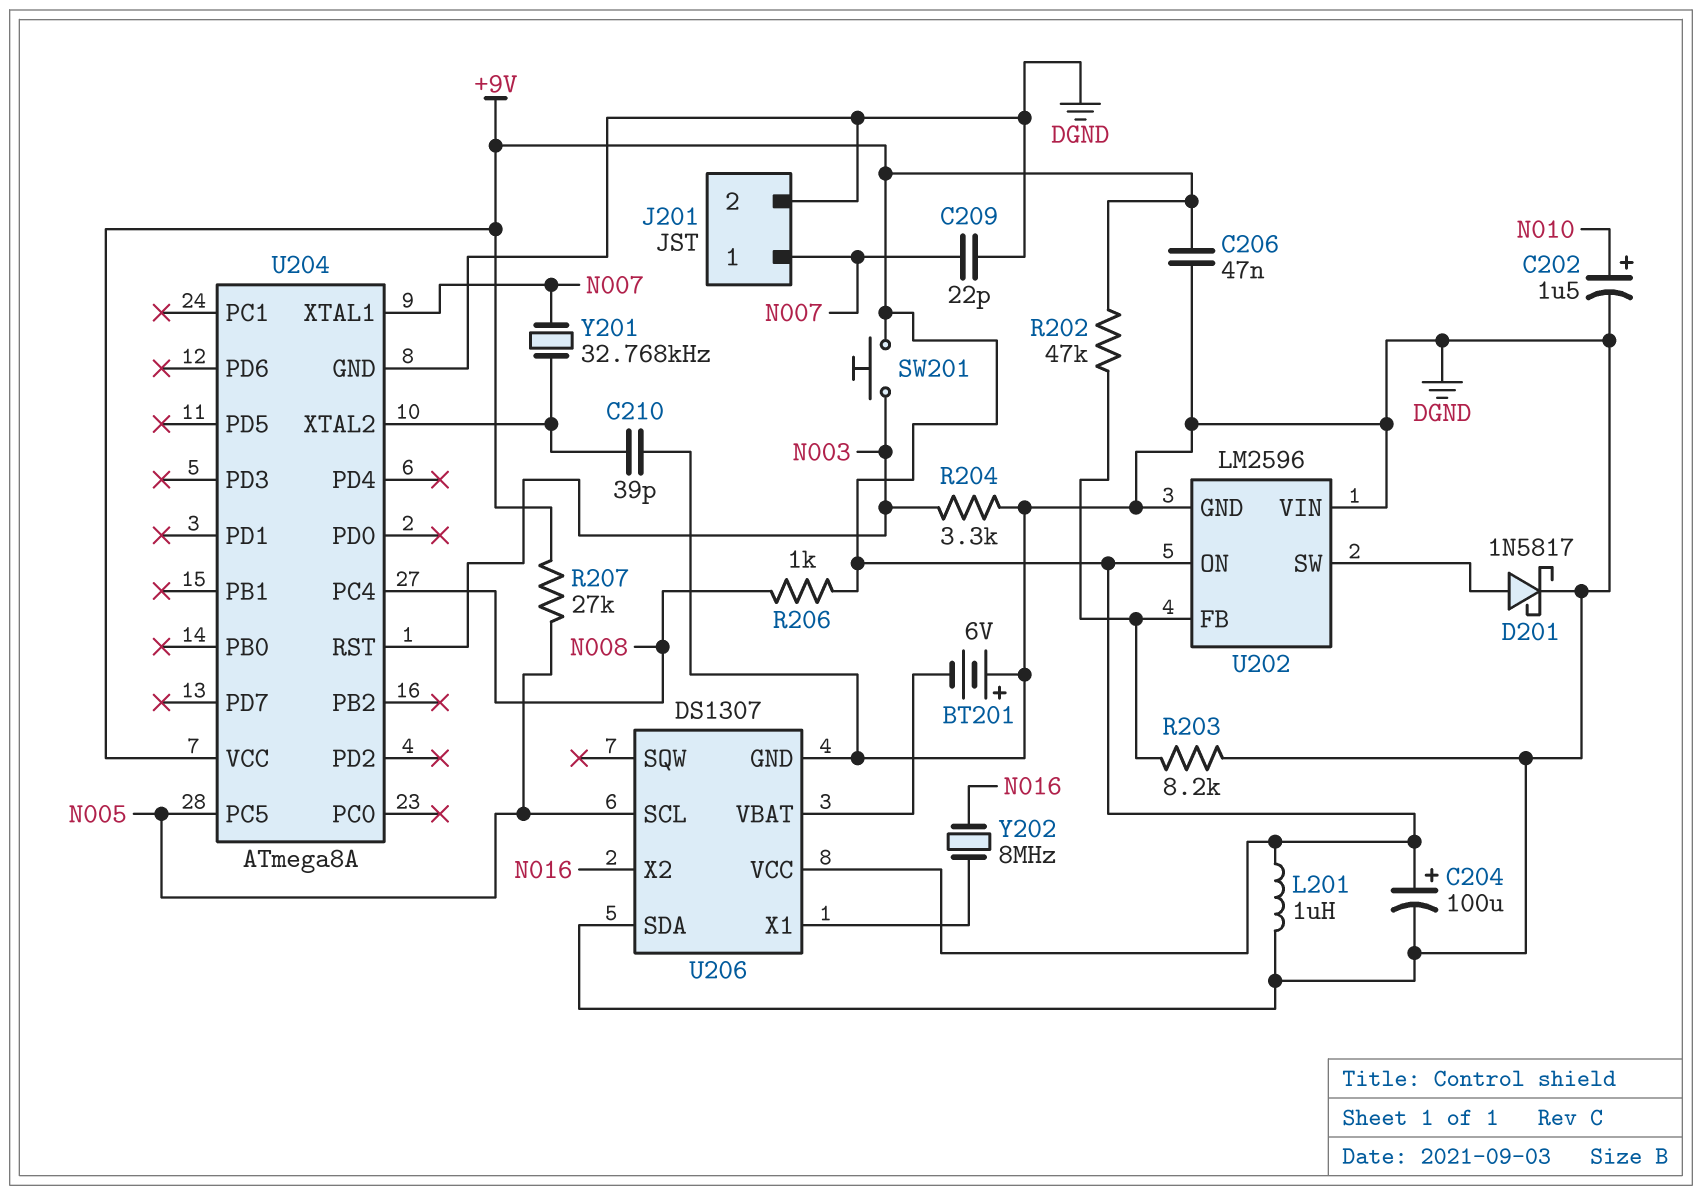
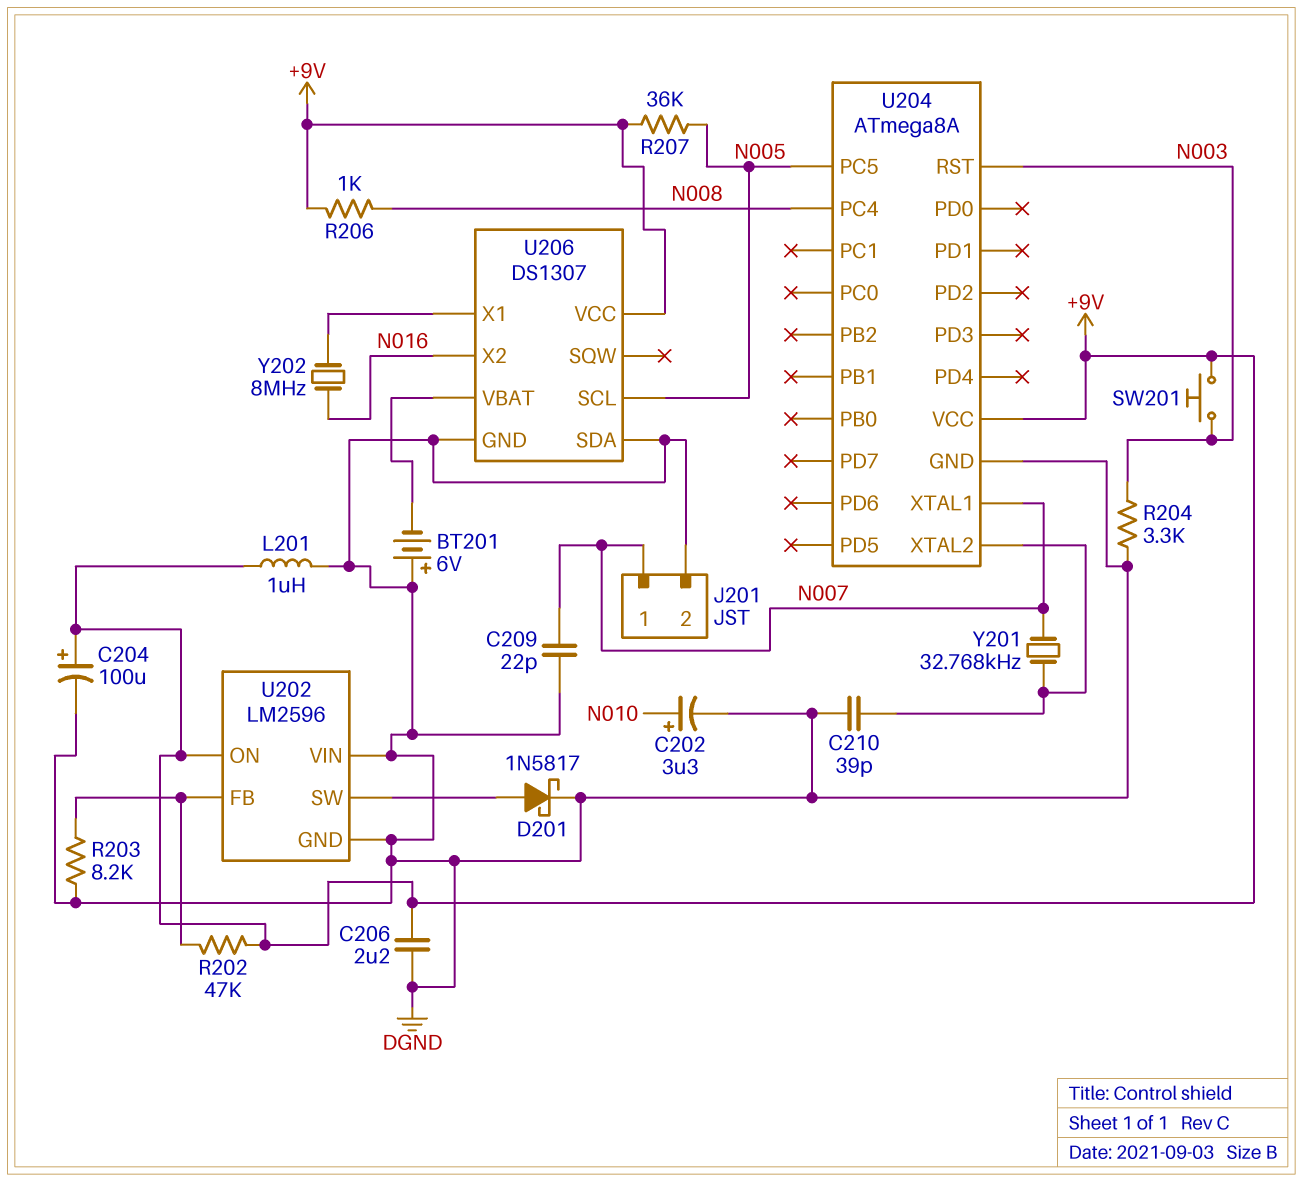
C202: 1.5uF (plus N010, minus DGND) -> 3.3uF (plus N010, minus DGND)
C206: 47nF (+9V, DGND) -> 2.2uF (+9V, DGND)
R207: 27k (+9V, N005) -> 36k (+9V, N005)

